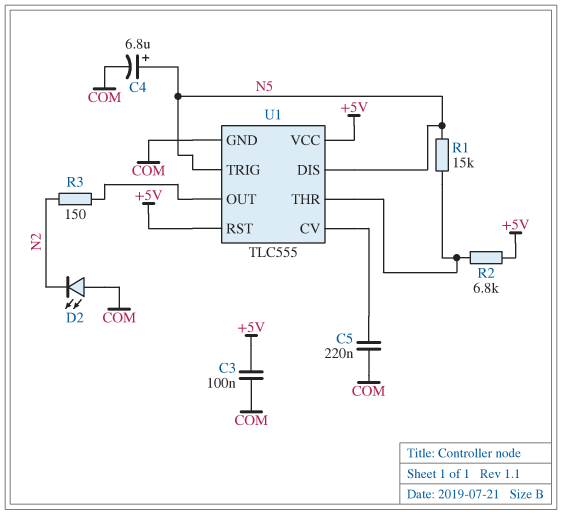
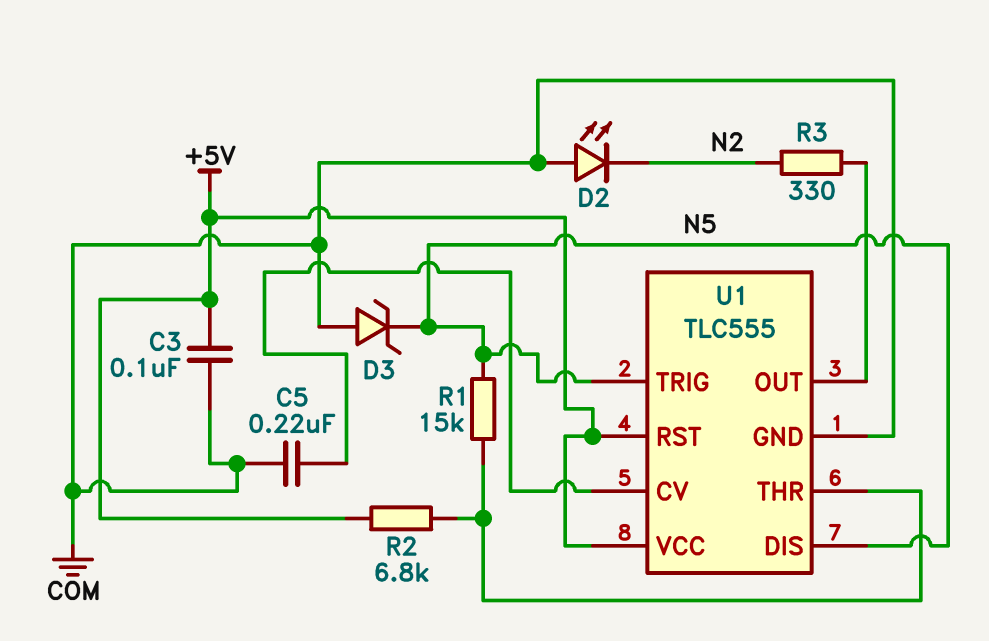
C4: 6.8uF (plus N5, minus COM) -> none
D3: none -> zener (A COM, K N5)
R3: 150 (N2, U1/OUT) -> 330 (N2, U1/OUT)

